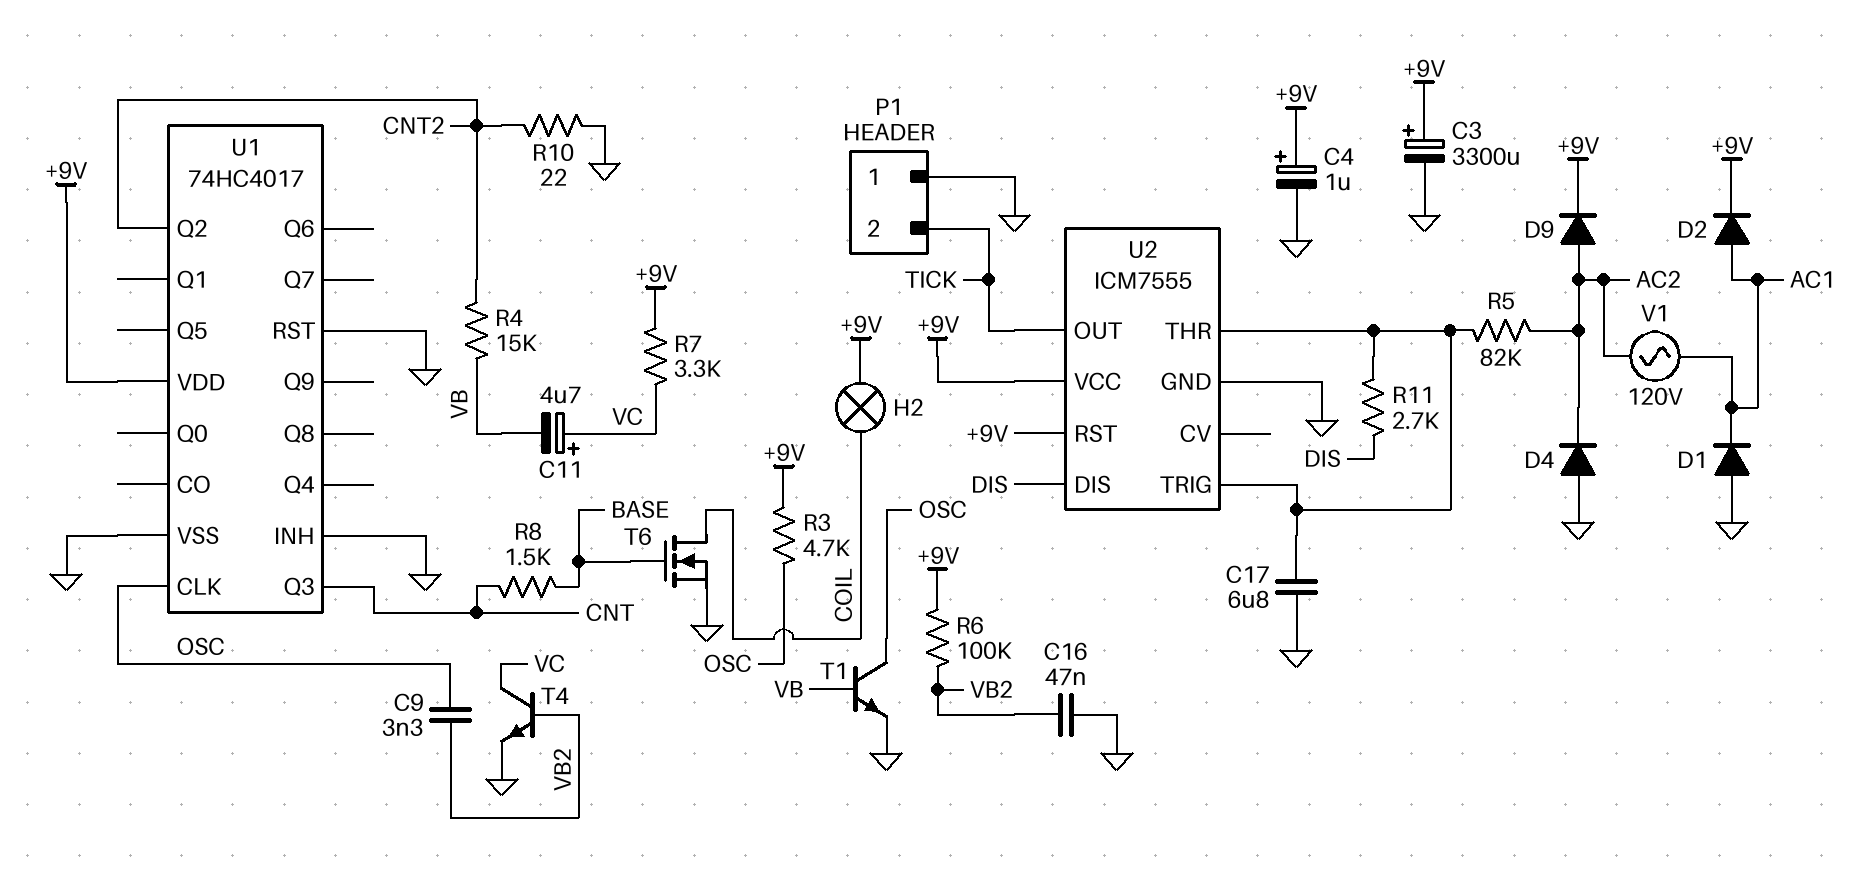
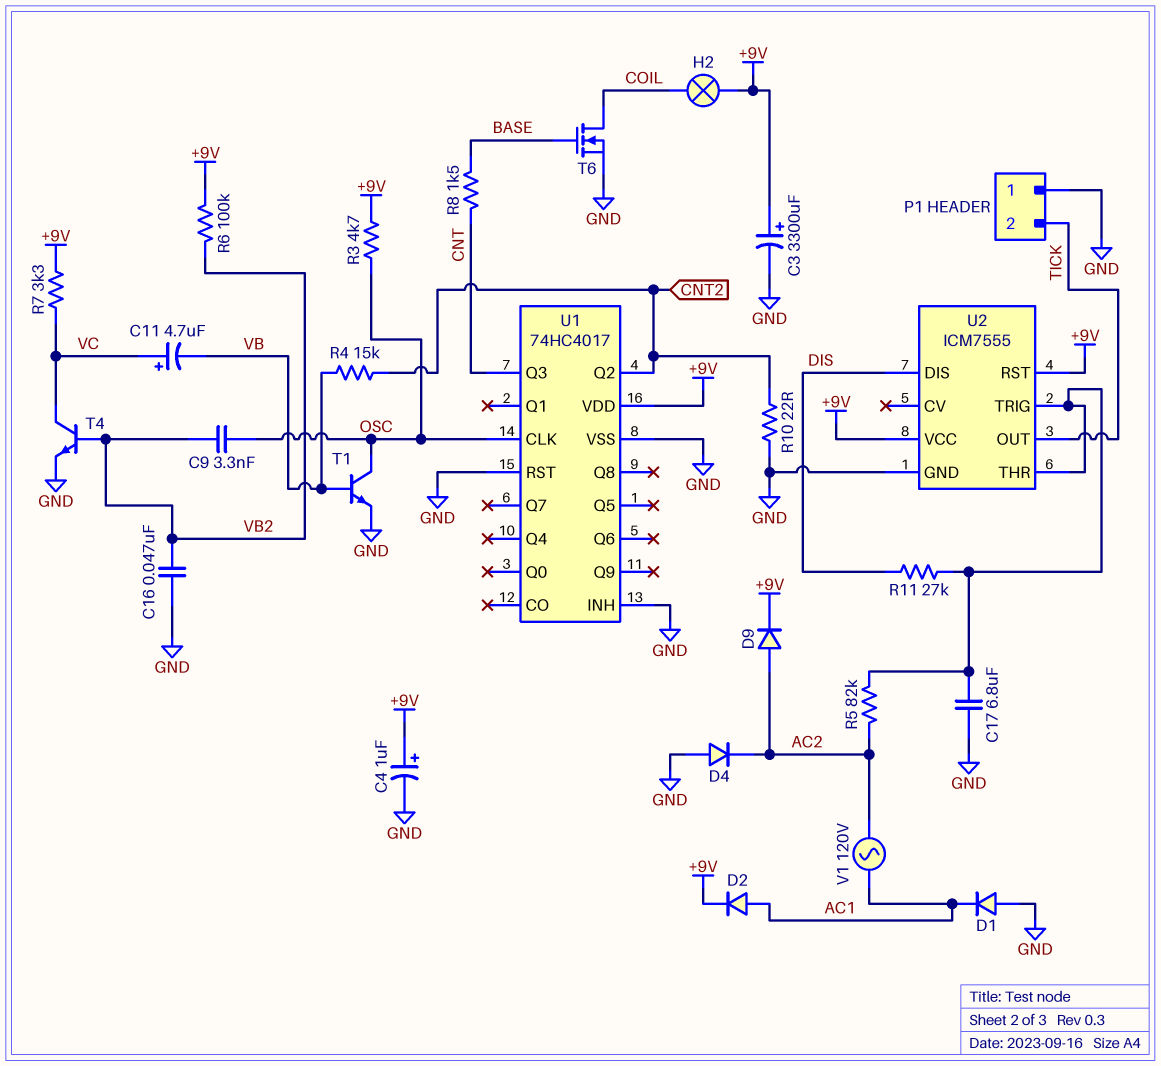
R11: 2.7k (DIS, U2/THR) -> 27k (DIS, U2/THR)

